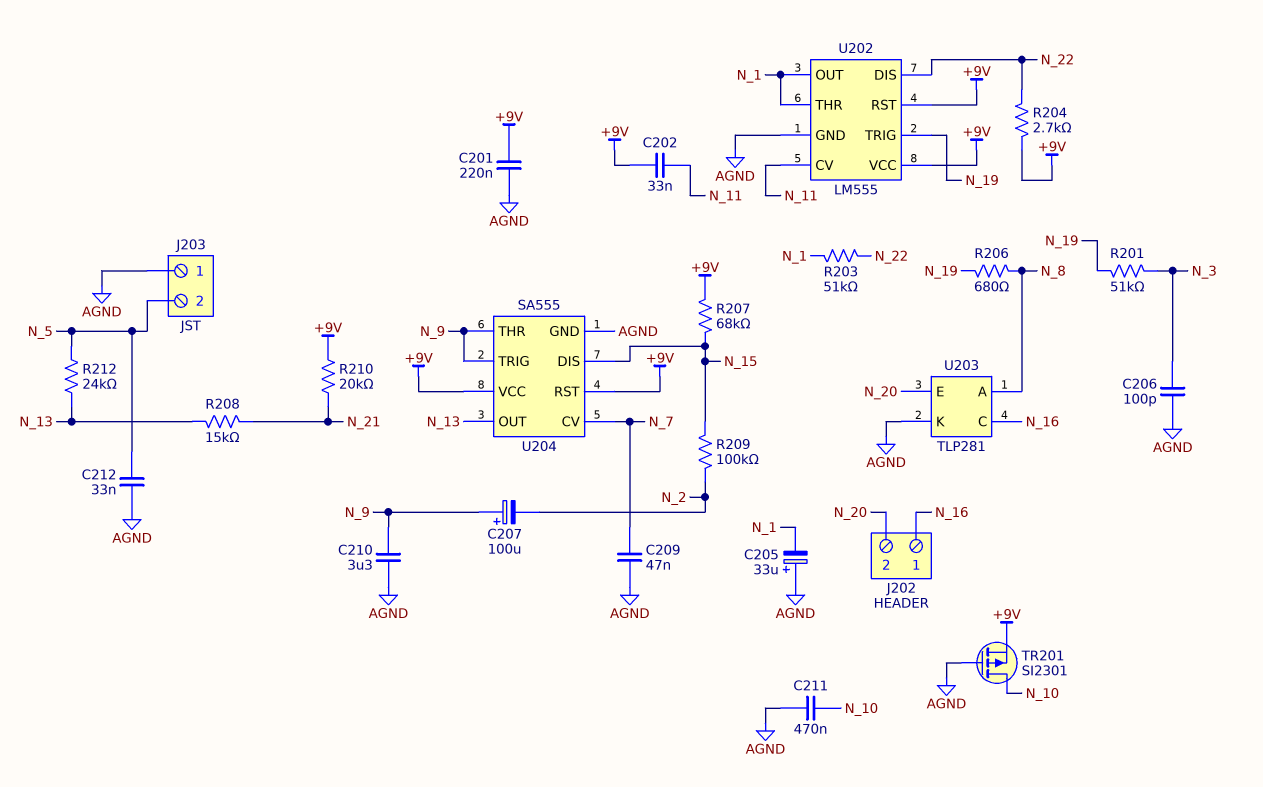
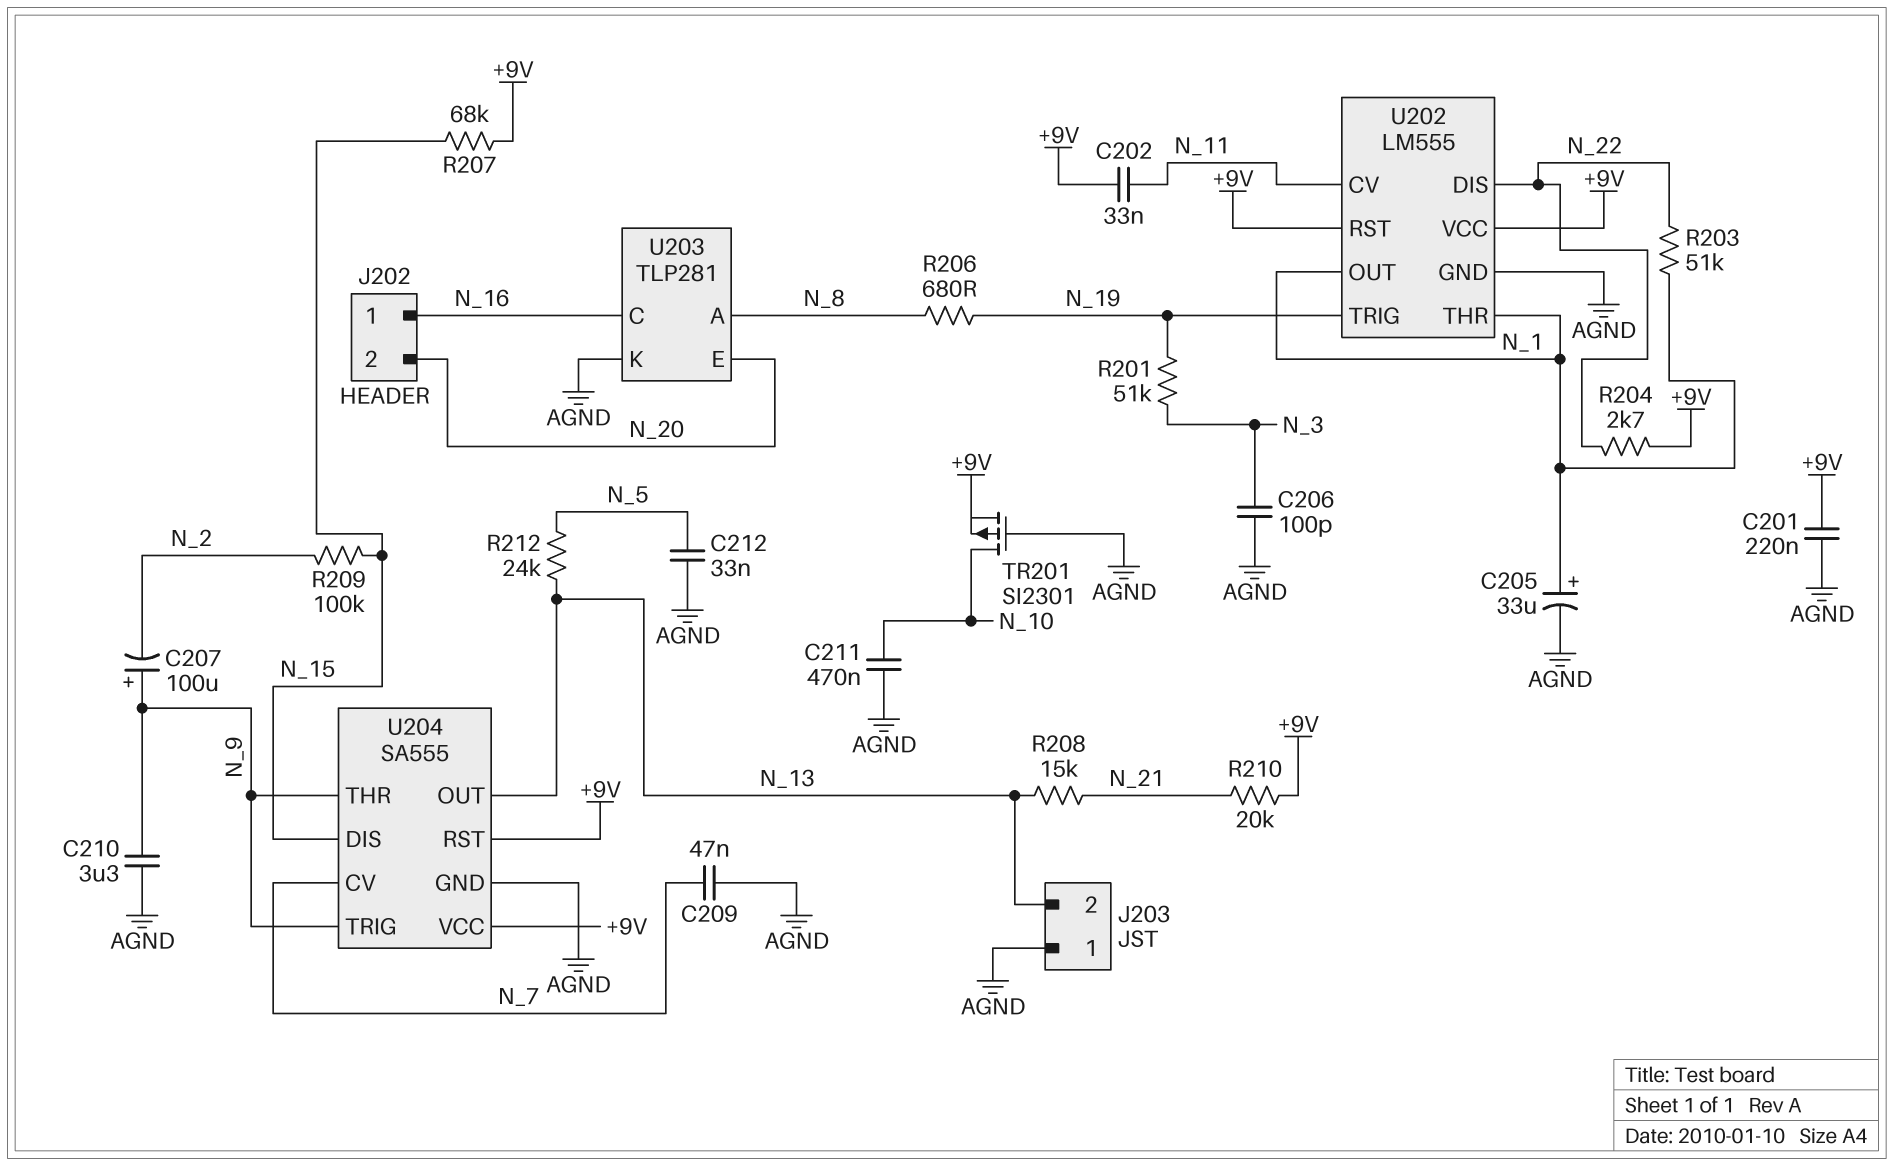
C205: 33uF (plus AGND, minus N_1) -> 33uF (plus N_1, minus AGND)
J203 pin 2: N_5 -> N_13

